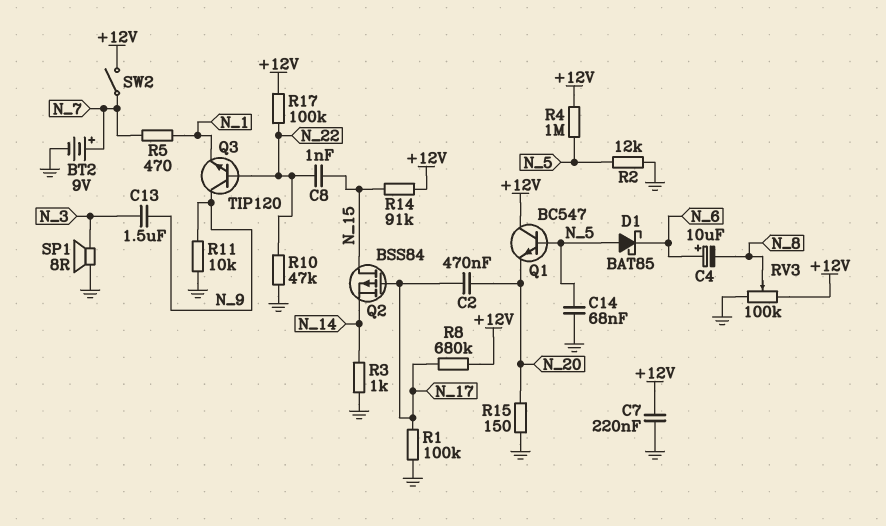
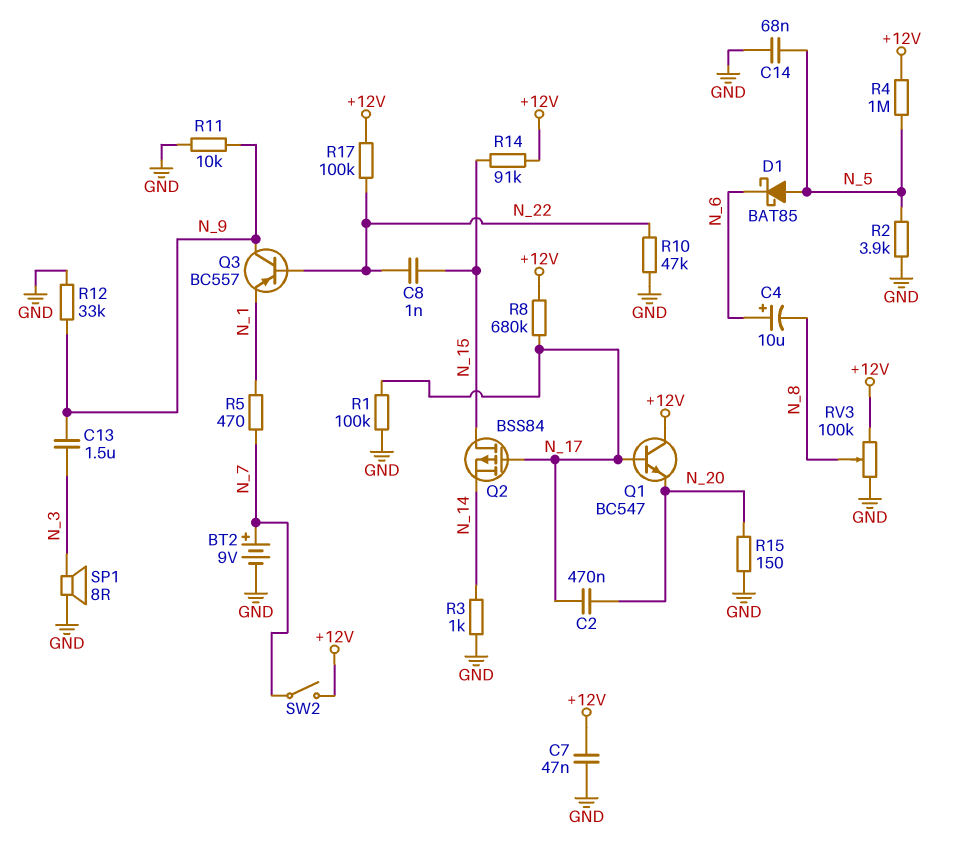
C7: 220nF (+12V, GND) -> 47nF (+12V, GND)
Q1: NPN BC547 (B N_5, C +12V, E N_20) -> NPN BC547 (B N_17, C +12V, E N_20)
Q3: NPN TIP120 (B N_22, C N_9, E N_1) -> PNP BC557 (B N_22, C N_9, E N_1)
R2: 12k (GND, N_5) -> 3.9k (GND, N_5)
R12: none -> 33k (GND, N_9)

